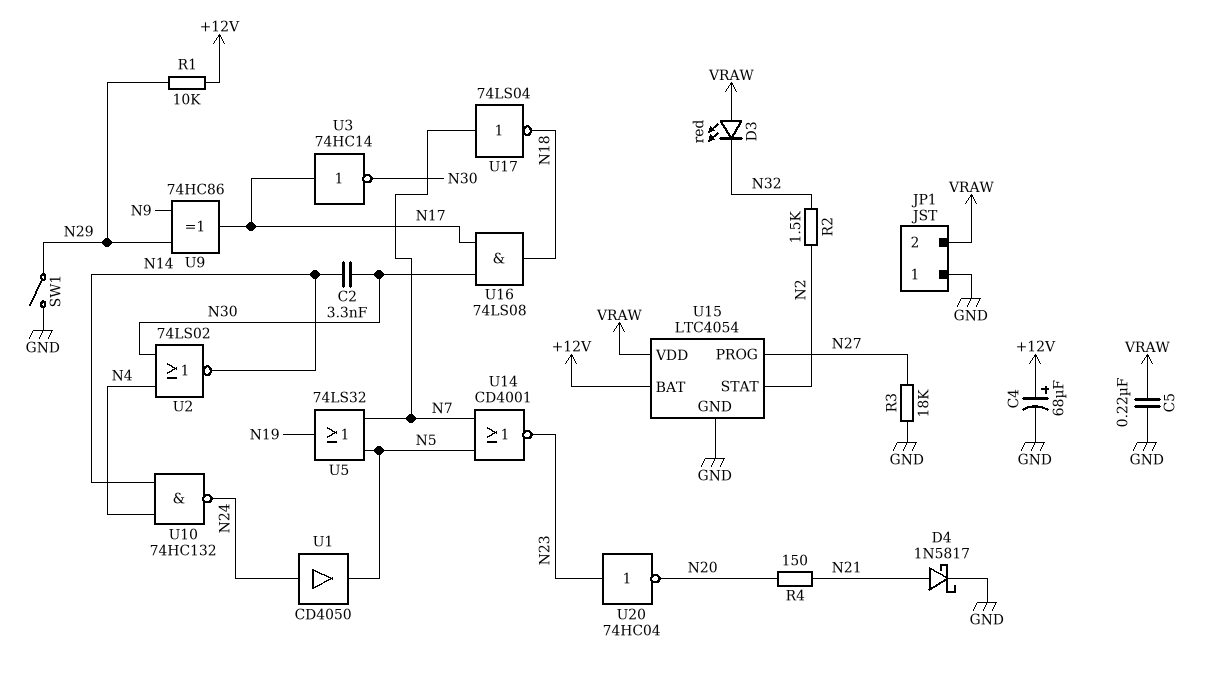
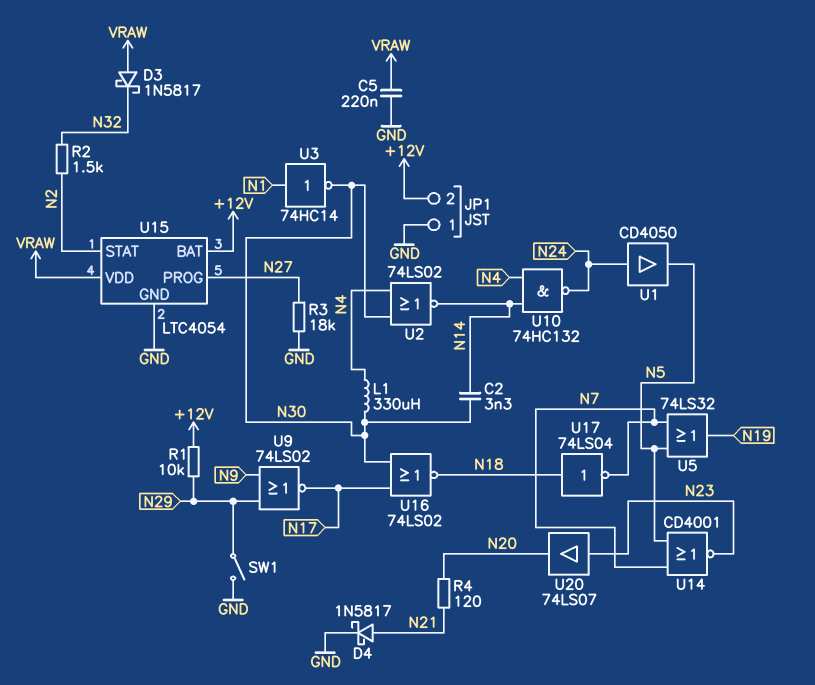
C4: 68uF (plus +12V, minus GND) -> none
D3: LED red (A VRAW, K N32) -> schottky 1N5817 (A VRAW, K N32)
JP1 pin 2: VRAW -> +12V
L1: none -> 330uH (N4, N30)
R4: 150 (N20, N21) -> 120 (N20, N21)
U3: NOT 74HC14 (in N17, out N30) -> NOT 74HC14 (in N1, out N30)
U9: XOR 74HC86 (in N9, in N29, out N17) -> NOR 74LS02 (in N9, in N29, out N17)
U16: AND 74LS08 (in N17, in N30, out N18) -> NOR 74LS02 (in N17, in N30, out N18)
U17: NOT 74LS04 (in N7, out N18) -> NOT 74LS04 (in N18, out N7)
U20: NOT 74HC04 (in N23, out N20) -> buffer 74LS07 (in N23, out N20)

